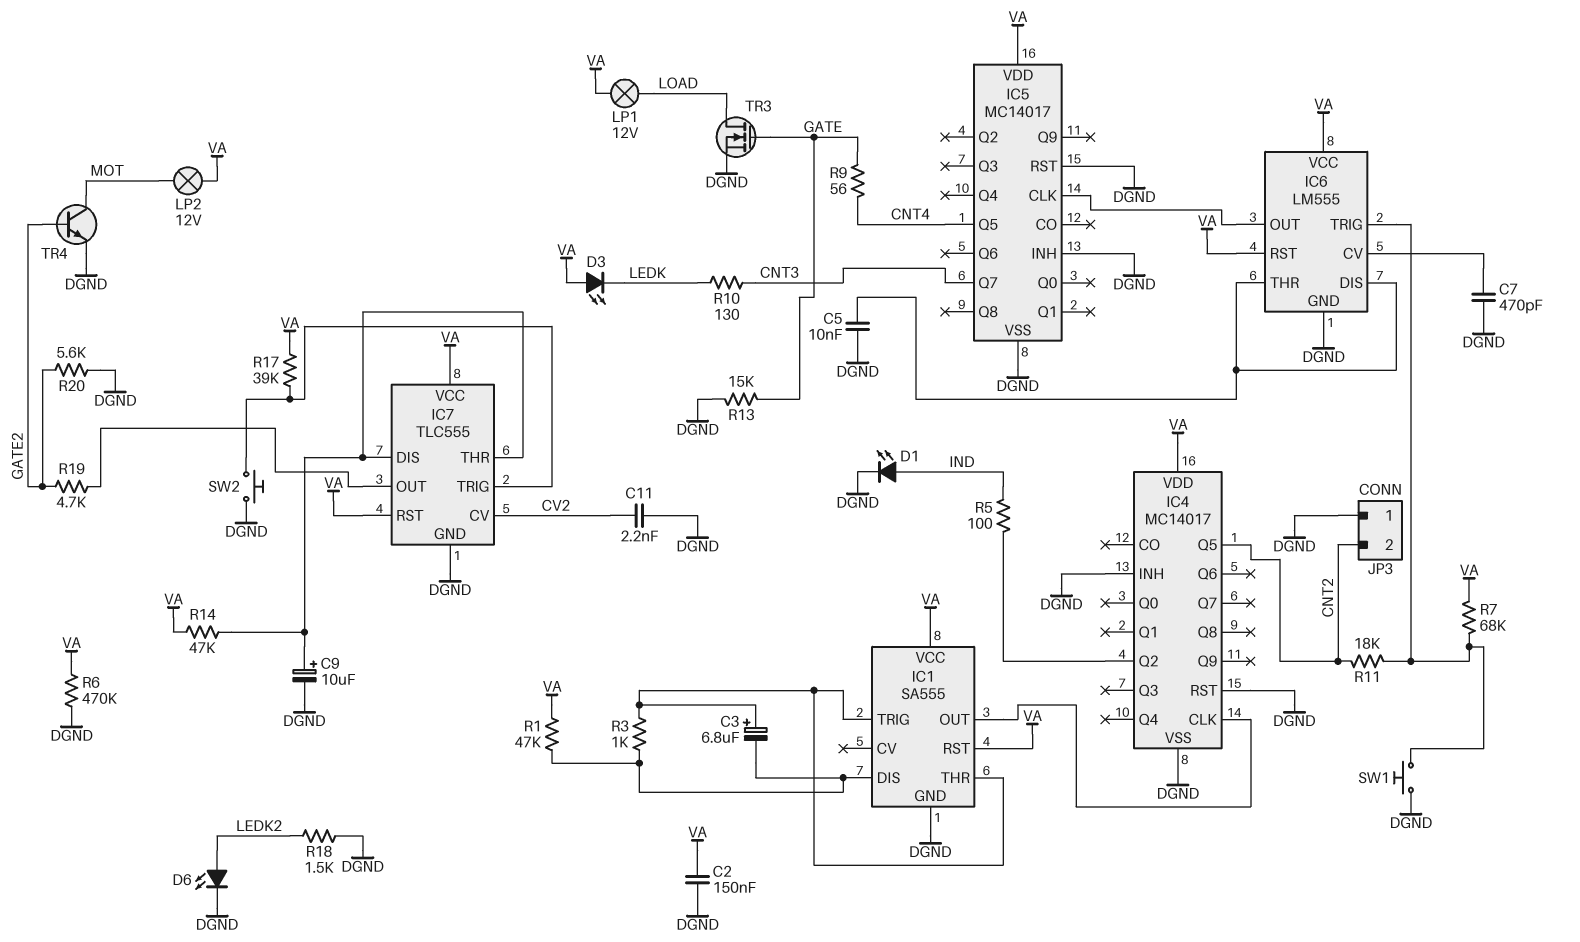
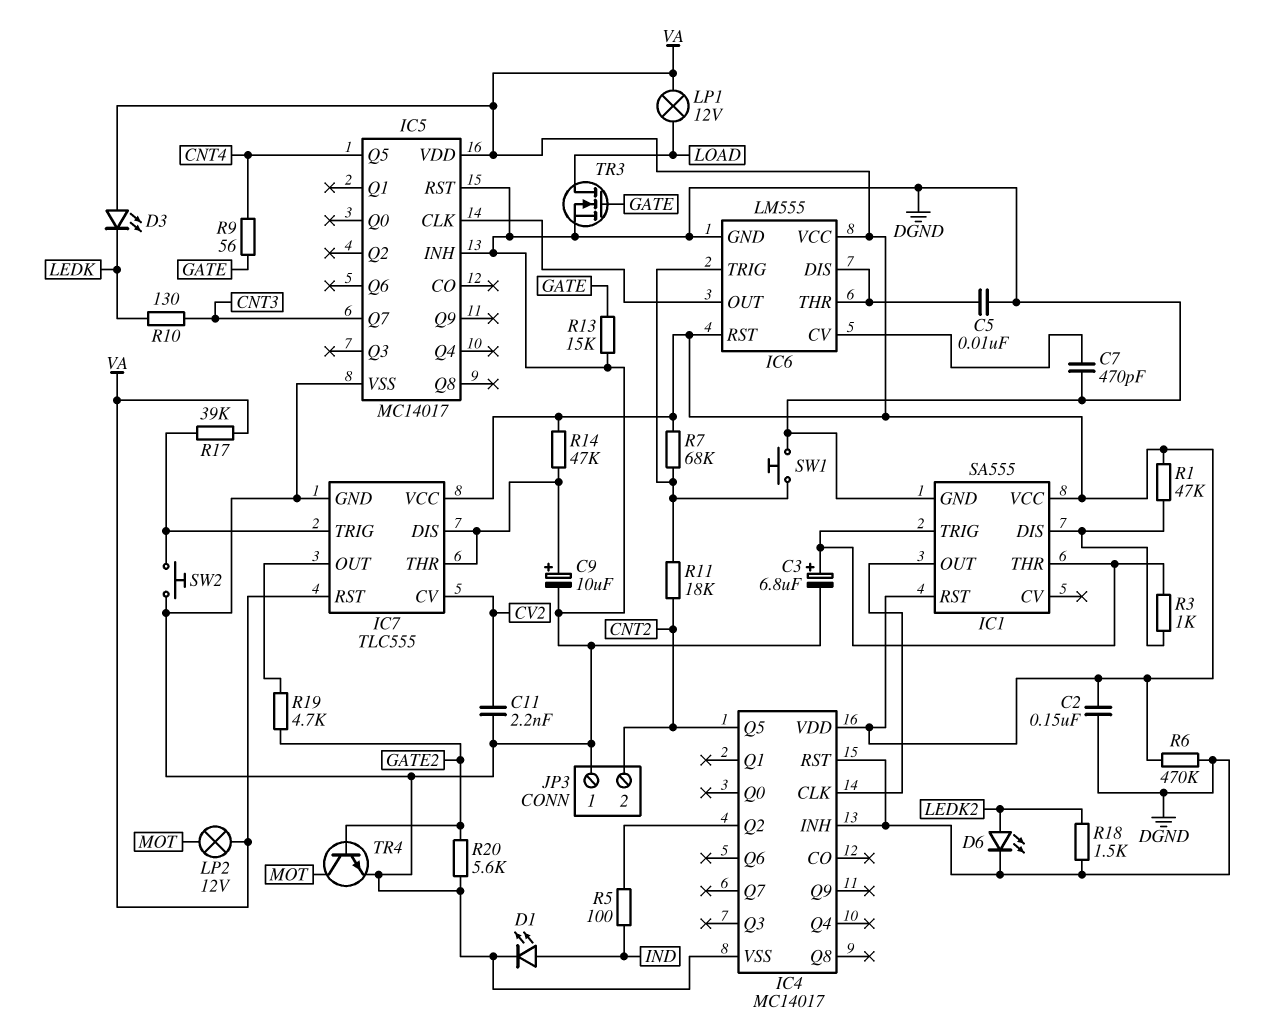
C3: 6.8uF (plus IC1/THR, minus IC1/DIS) -> 6.8uF (plus IC1/THR, minus DGND)

